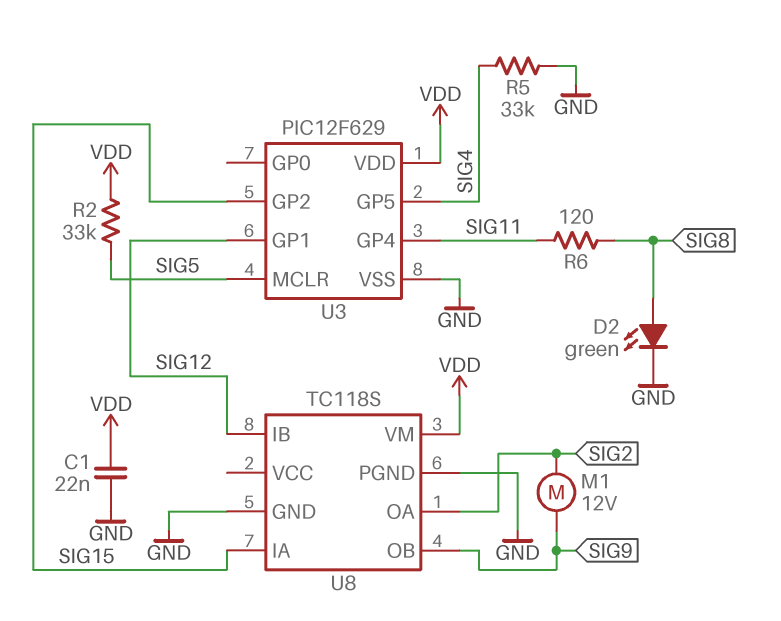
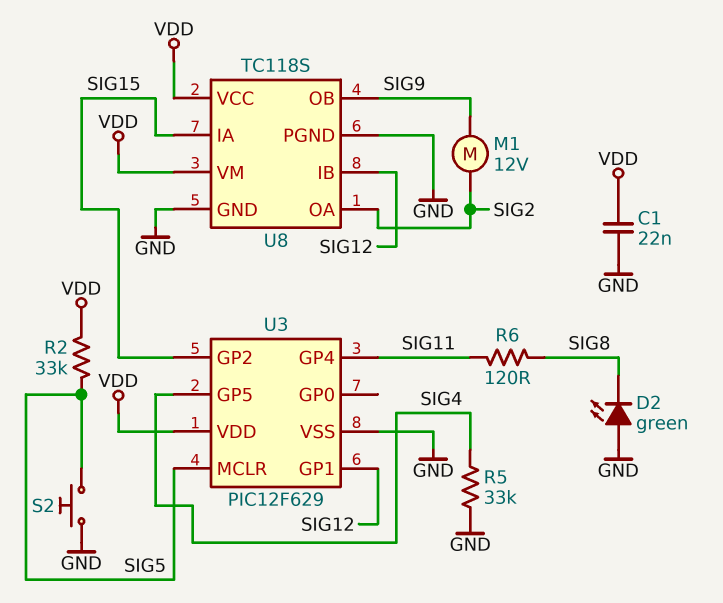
D2: LED green (A SIG8, K GND) -> LED green (A GND, K SIG8)
S2: none -> button (GND, SIG5)
U8 pin VCC: none -> VDD

